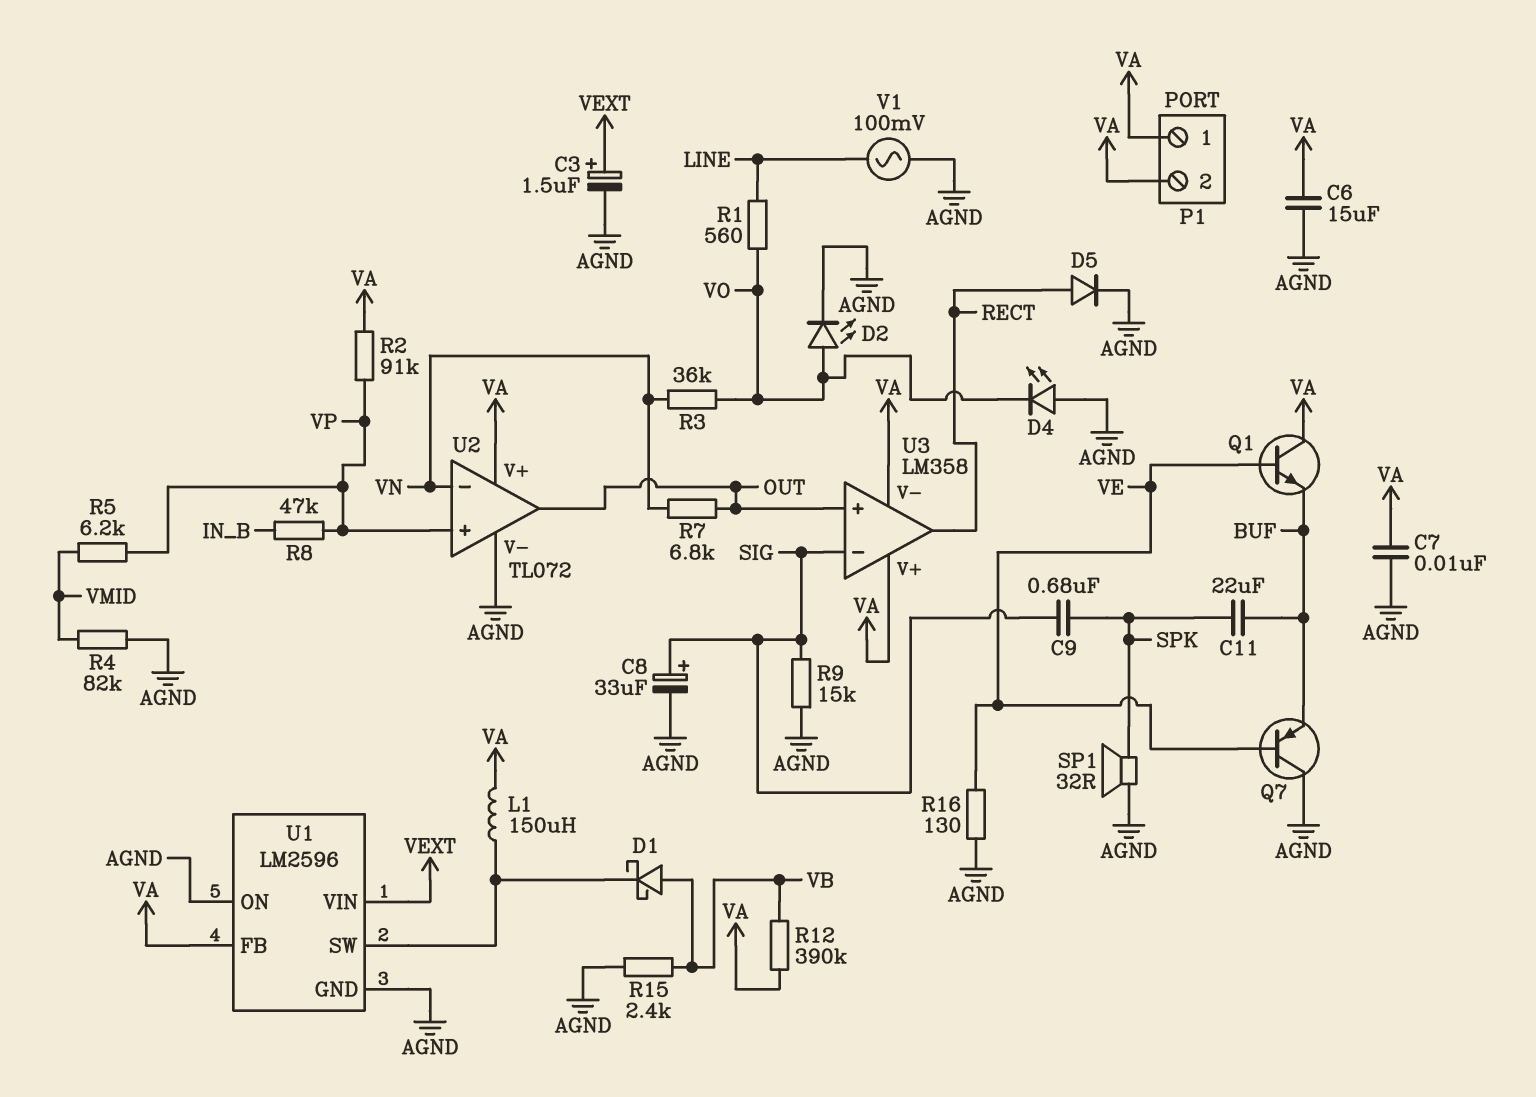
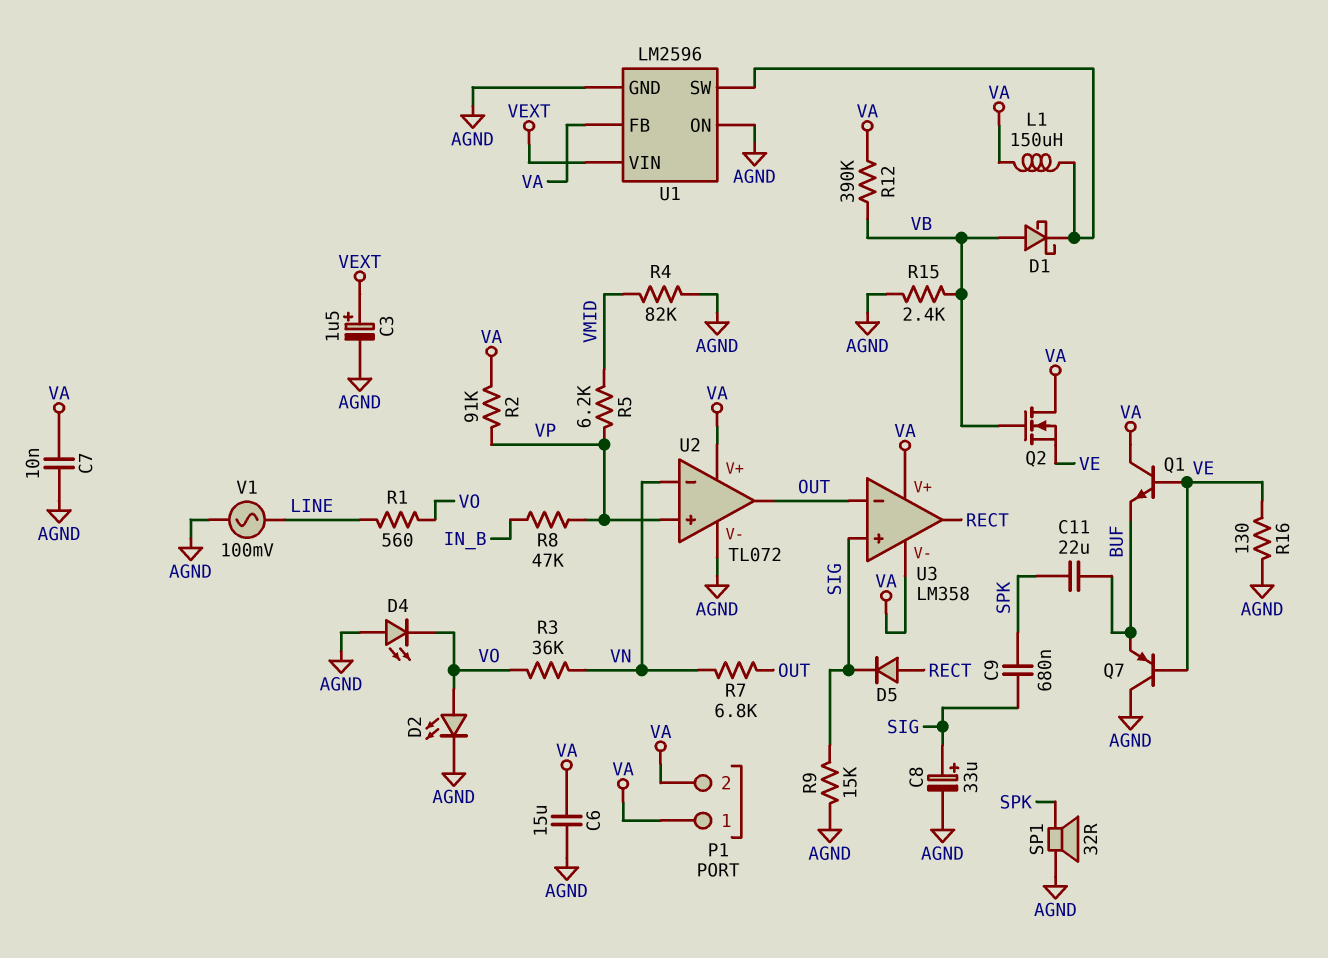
D5: diode (A RECT, K AGND) -> diode (A RECT, K SIG)
Q2: none -> NMOS (G VB, D VA, S VE)
U3 pin in+: OUT -> SIG
U3 pin in-: SIG -> OUT

